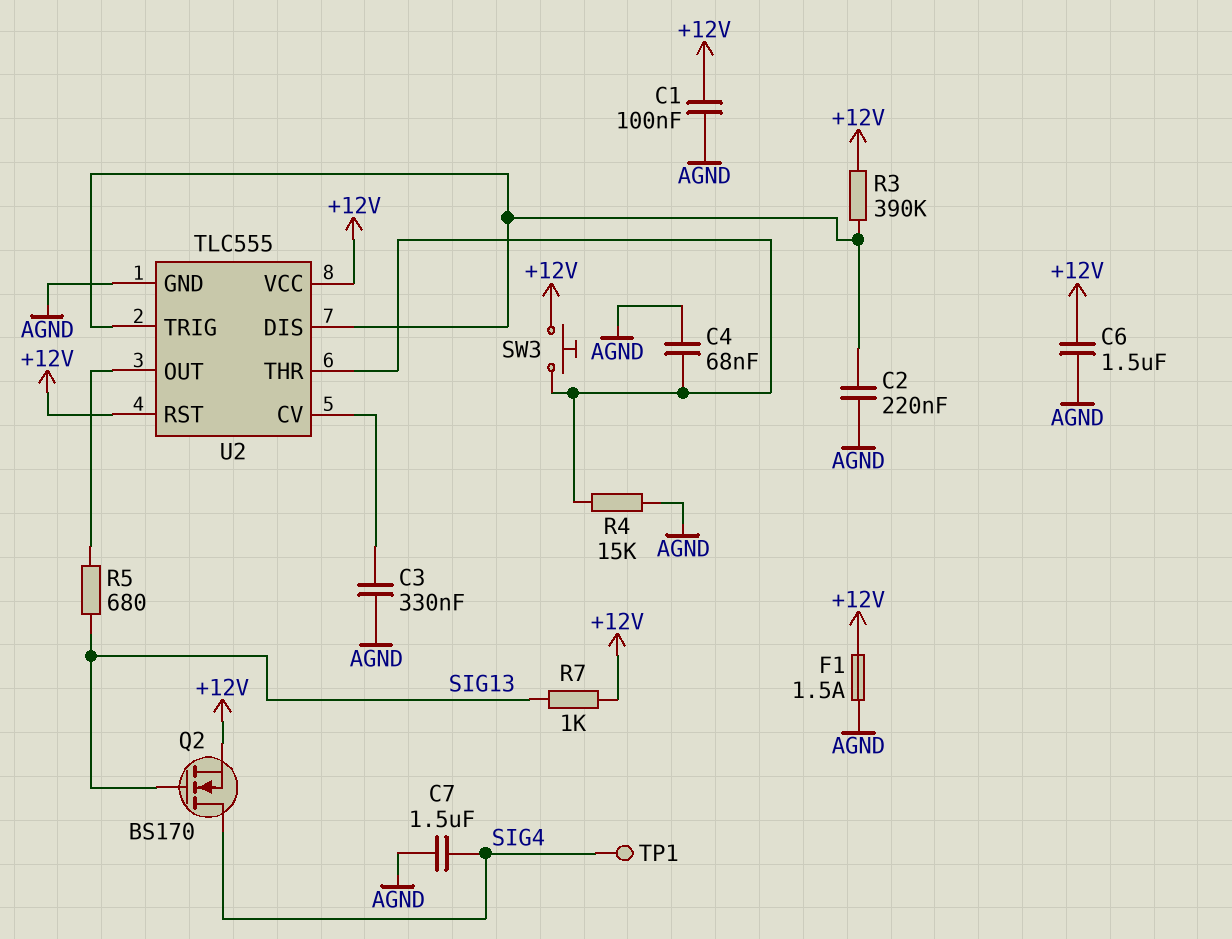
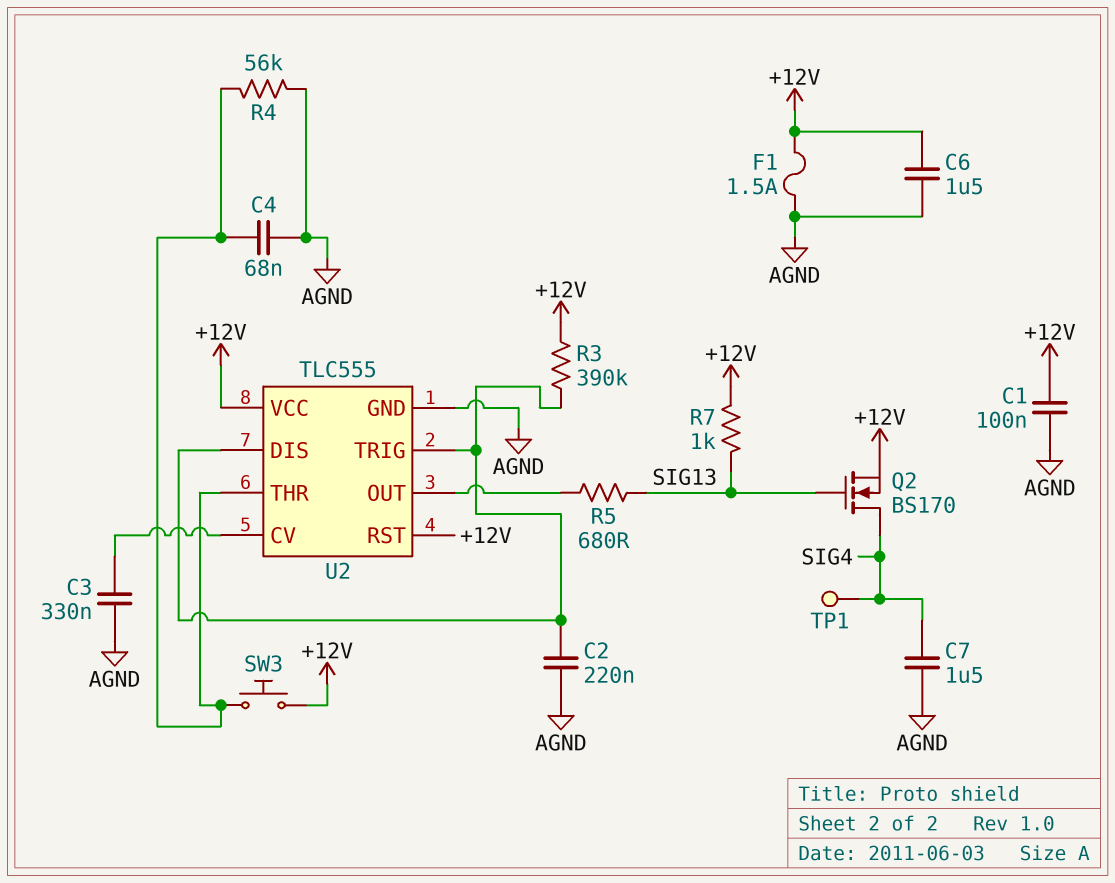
R4: 15k (AGND, U2/THR) -> 56k (AGND, U2/THR)

